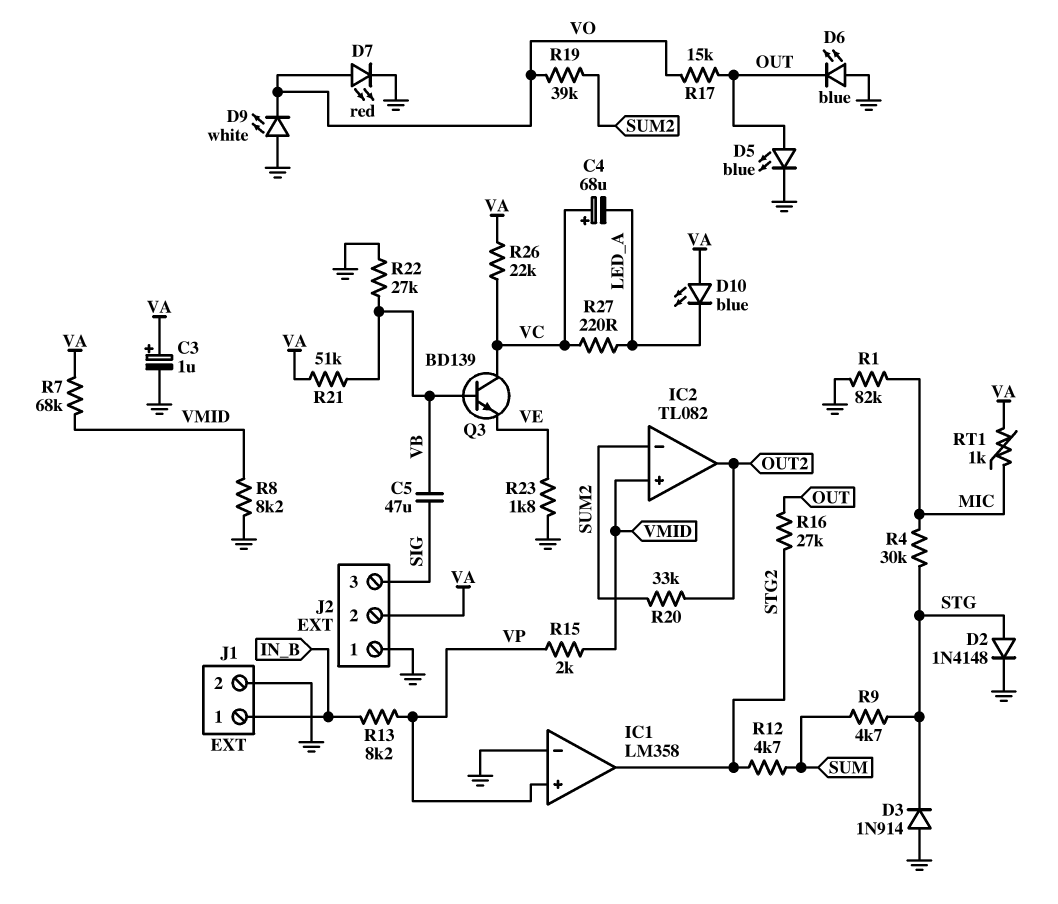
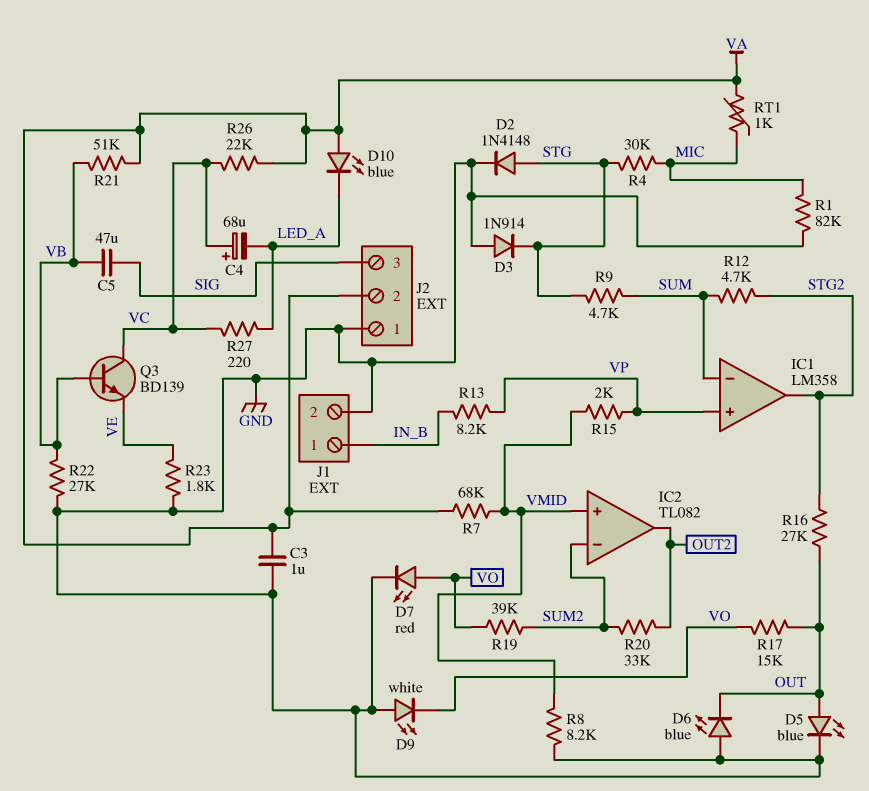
C3: 1uF (plus VA, minus GND) -> 1uF (GND, VA)
IC1 pin in-: GND -> SUM

